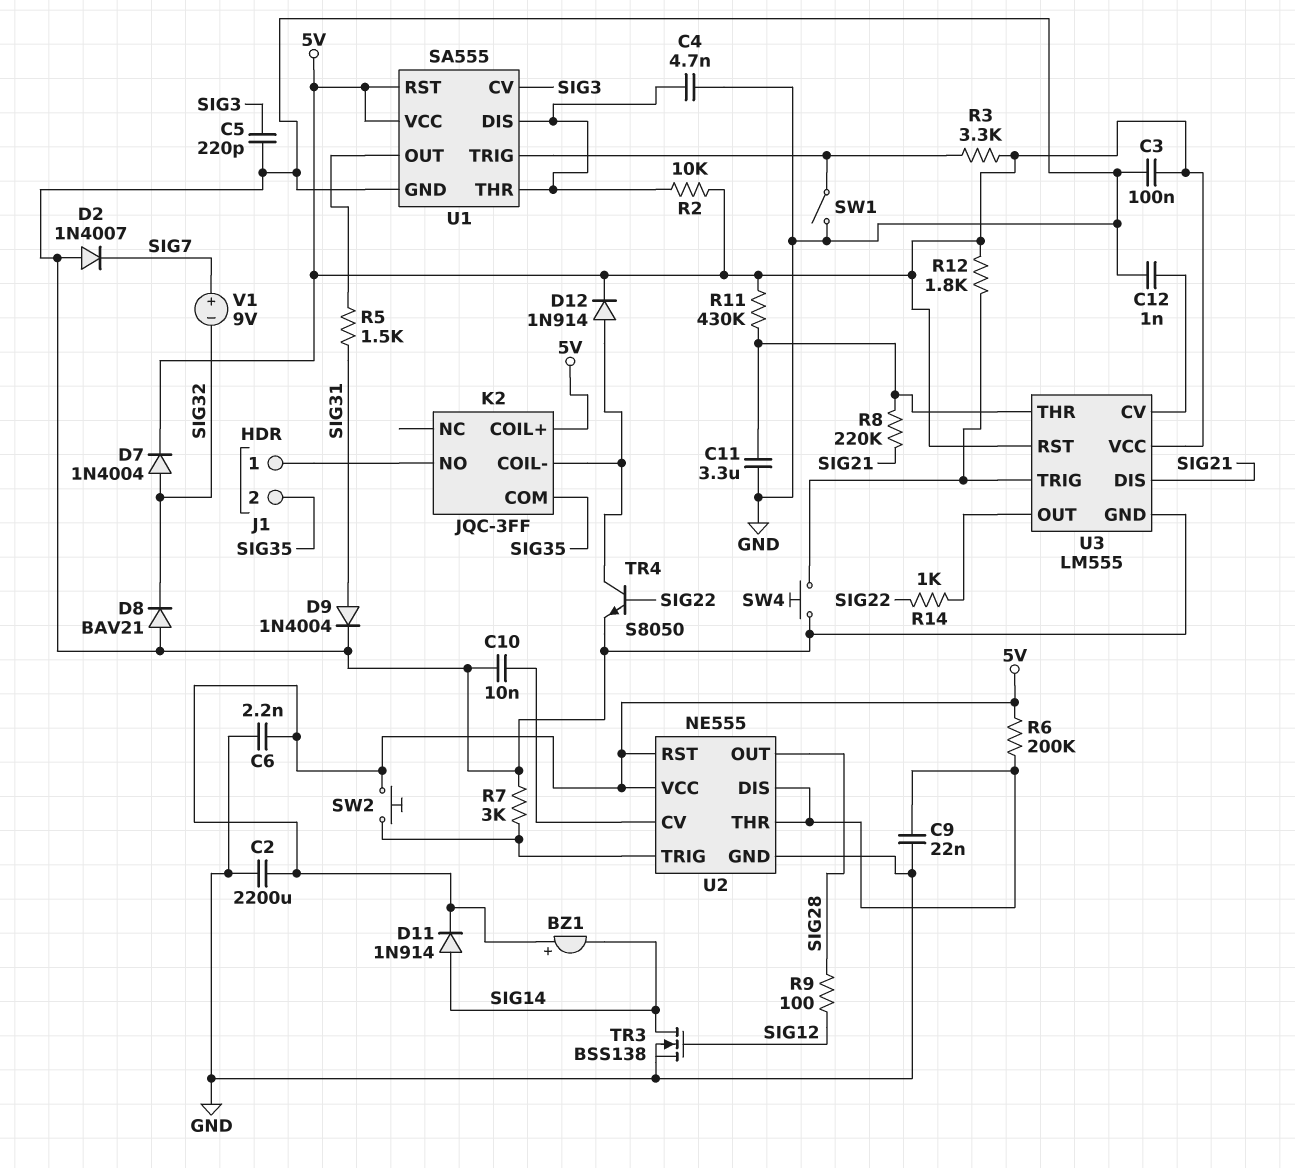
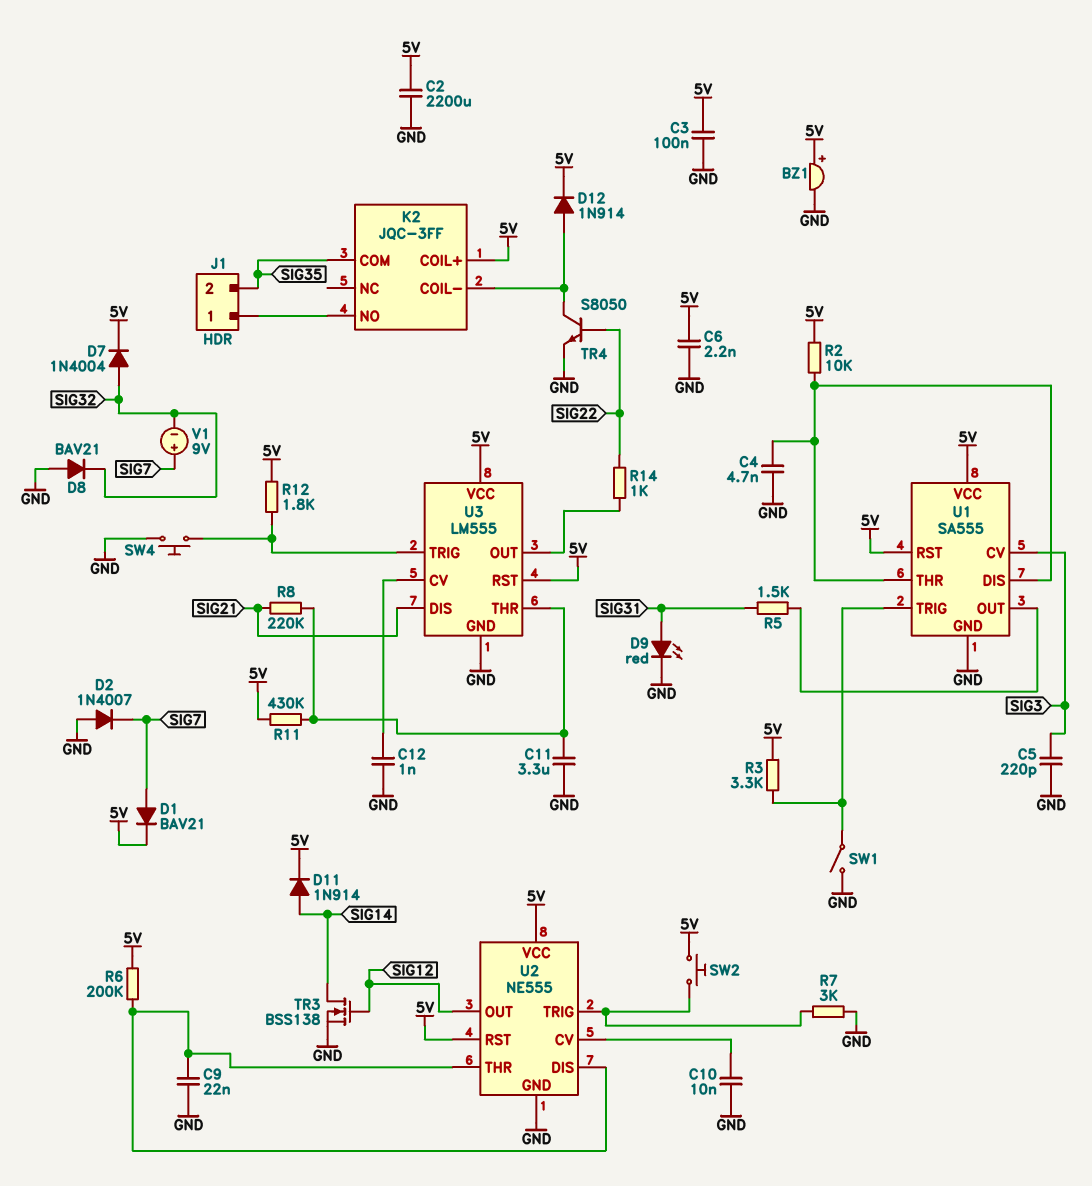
BZ1: buzzer (plus 5V, minus SIG14) -> buzzer (plus 5V, minus GND)
D1: none -> diode BAV21 (A SIG7, K 5V)
D9: diode 1N4004 (A SIG31, K GND) -> LED red (A SIG31, K GND)
R9: 100 (SIG12, SIG28) -> none
U2 pin OUT: SIG28 -> SIG12

